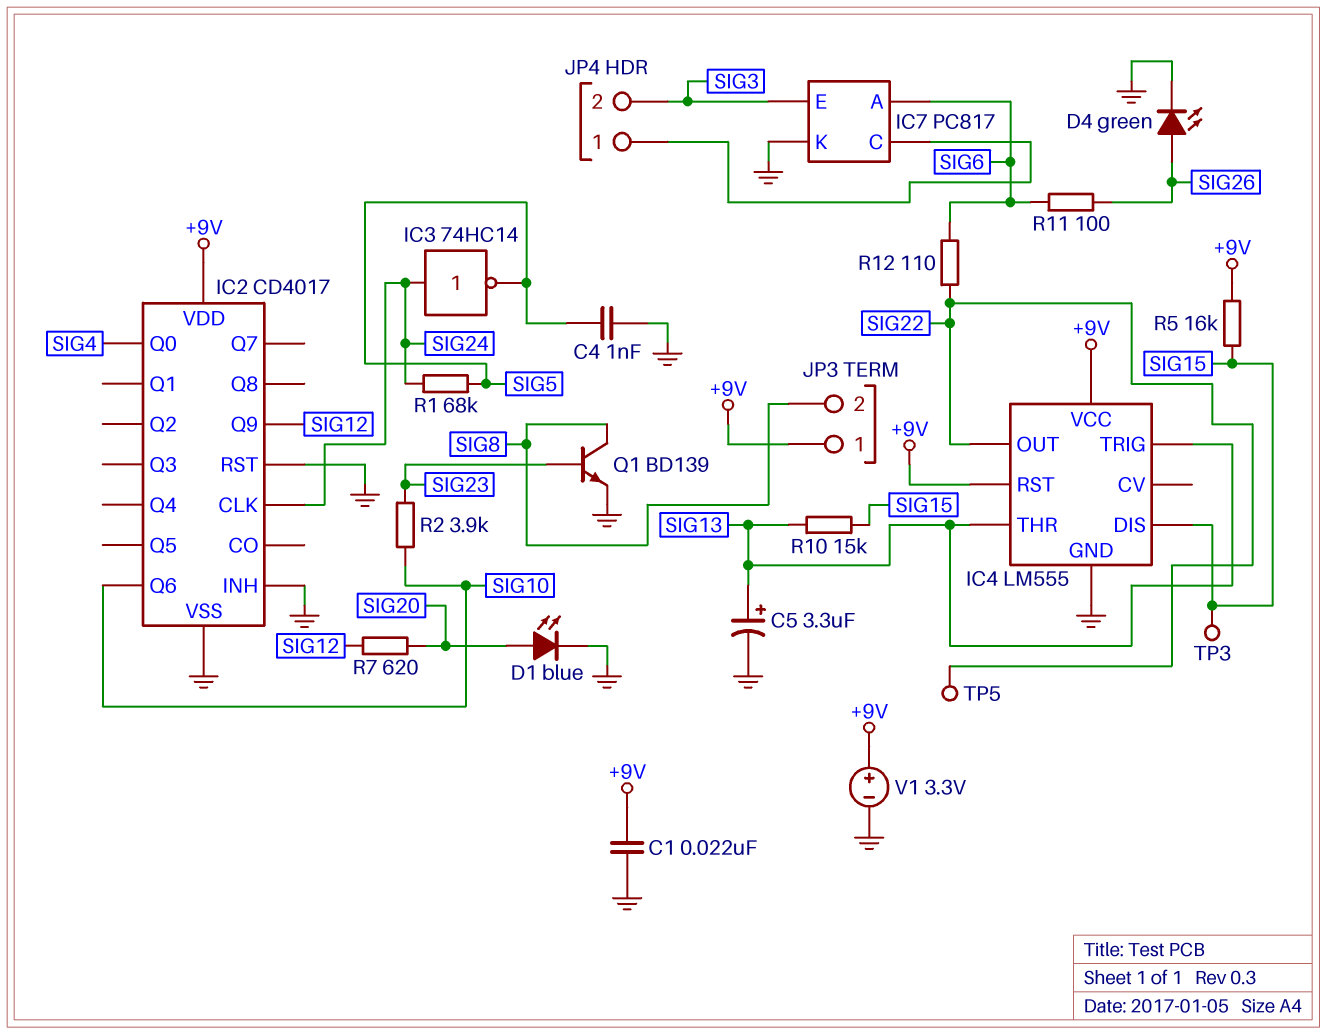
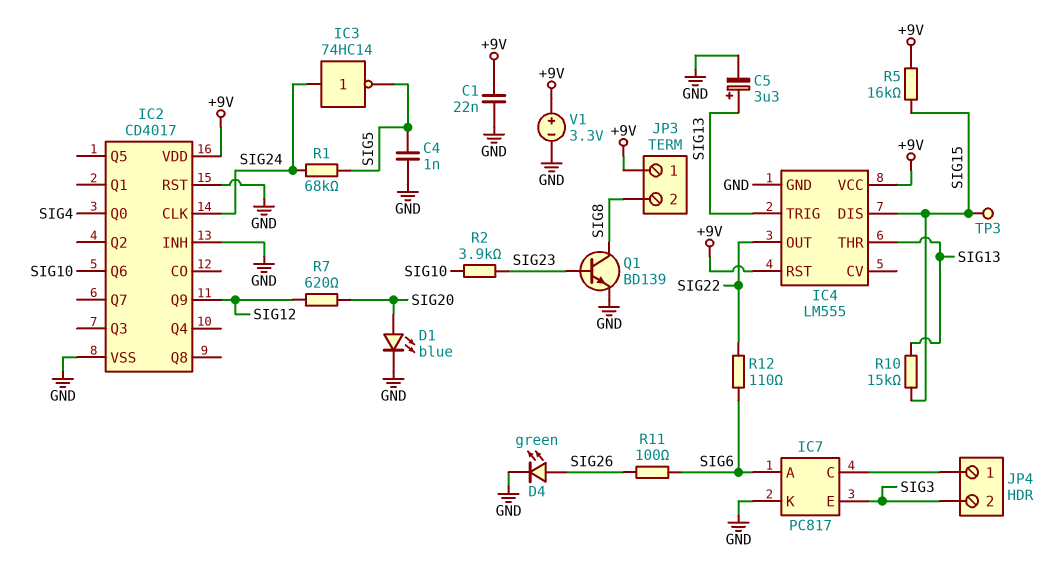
TP5: test point (SIG22) -> none

